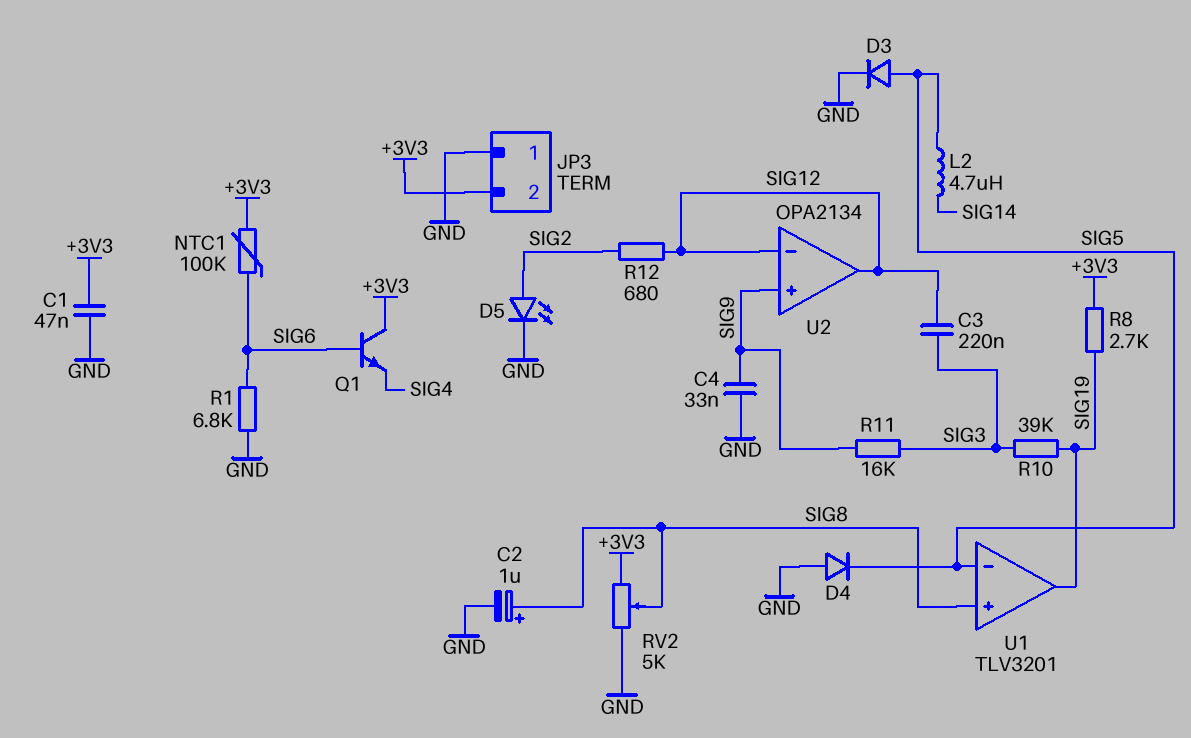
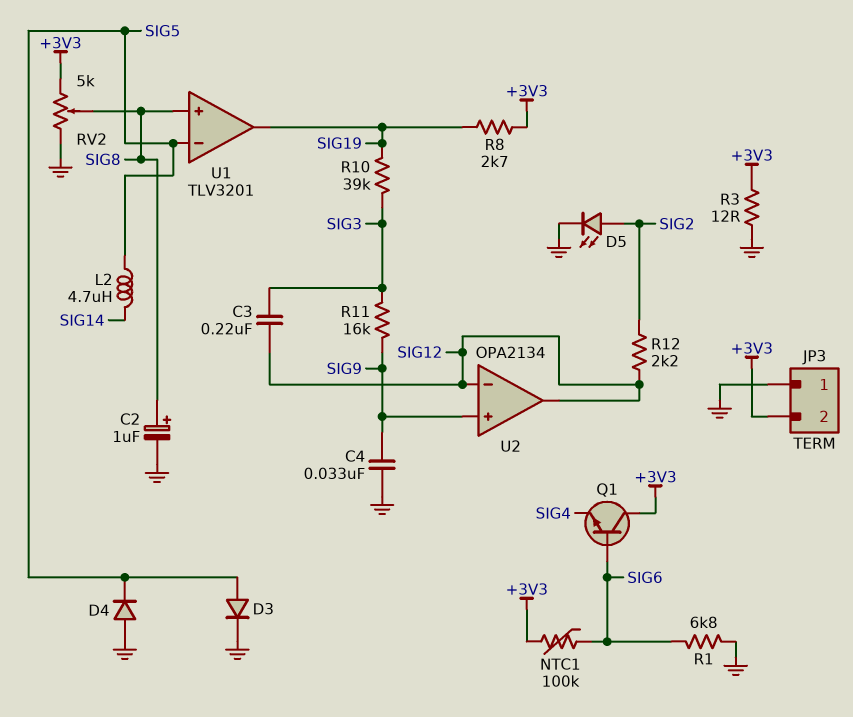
C1: 47nF (+3V3, GND) -> none
R3: none -> 12 (+3V3, GND)
R12: 680 (SIG2, SIG12) -> 2.2k (SIG2, SIG12)

